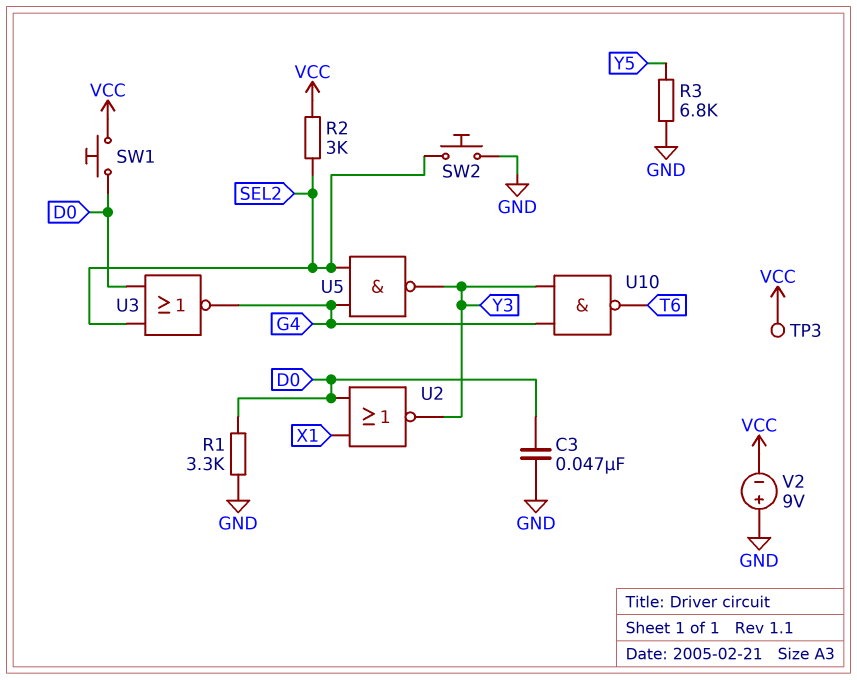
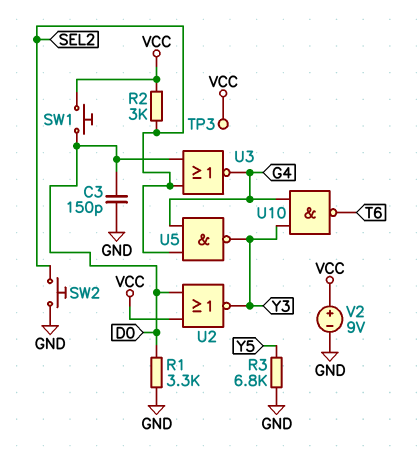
C3: 47nF (D0, GND) -> 150pF (D0, GND)
U2: NOR (in D0, in X1, out Y3) -> NOR (in D0, in VCC, out Y3)
V2: 9V (plus GND, minus VCC) -> 9V (plus VCC, minus GND)

